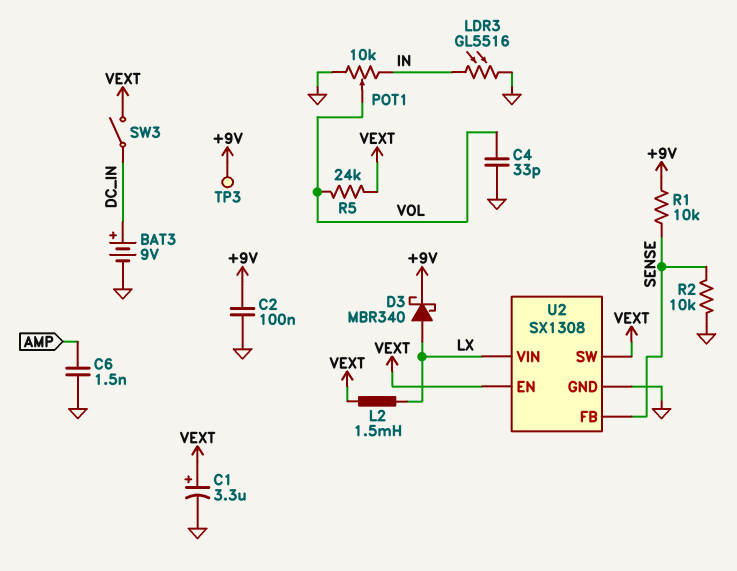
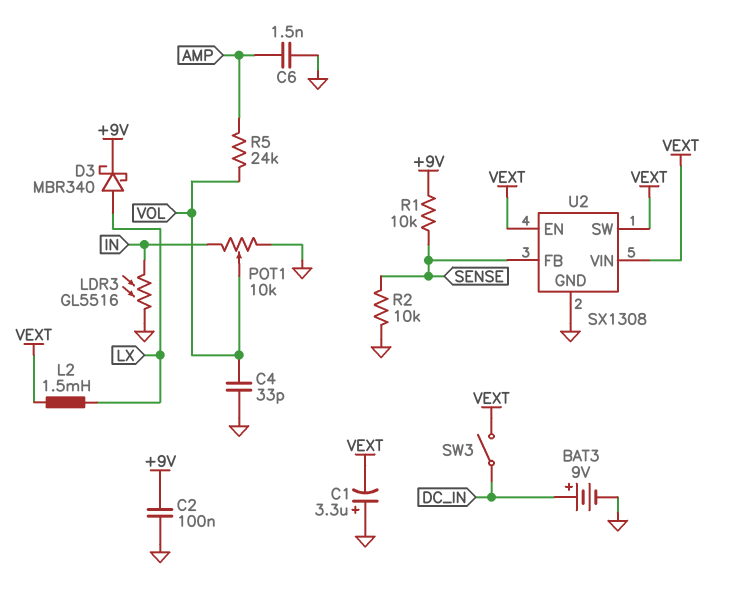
C1: 3.3uF (plus VEXT, minus GND) -> 3.3uF (plus GND, minus VEXT)
R5: 24k (VEXT, VOL) -> 24k (AMP, VOL)
TP3: test point (+9V) -> none
U2 pin VIN: LX -> VEXT

